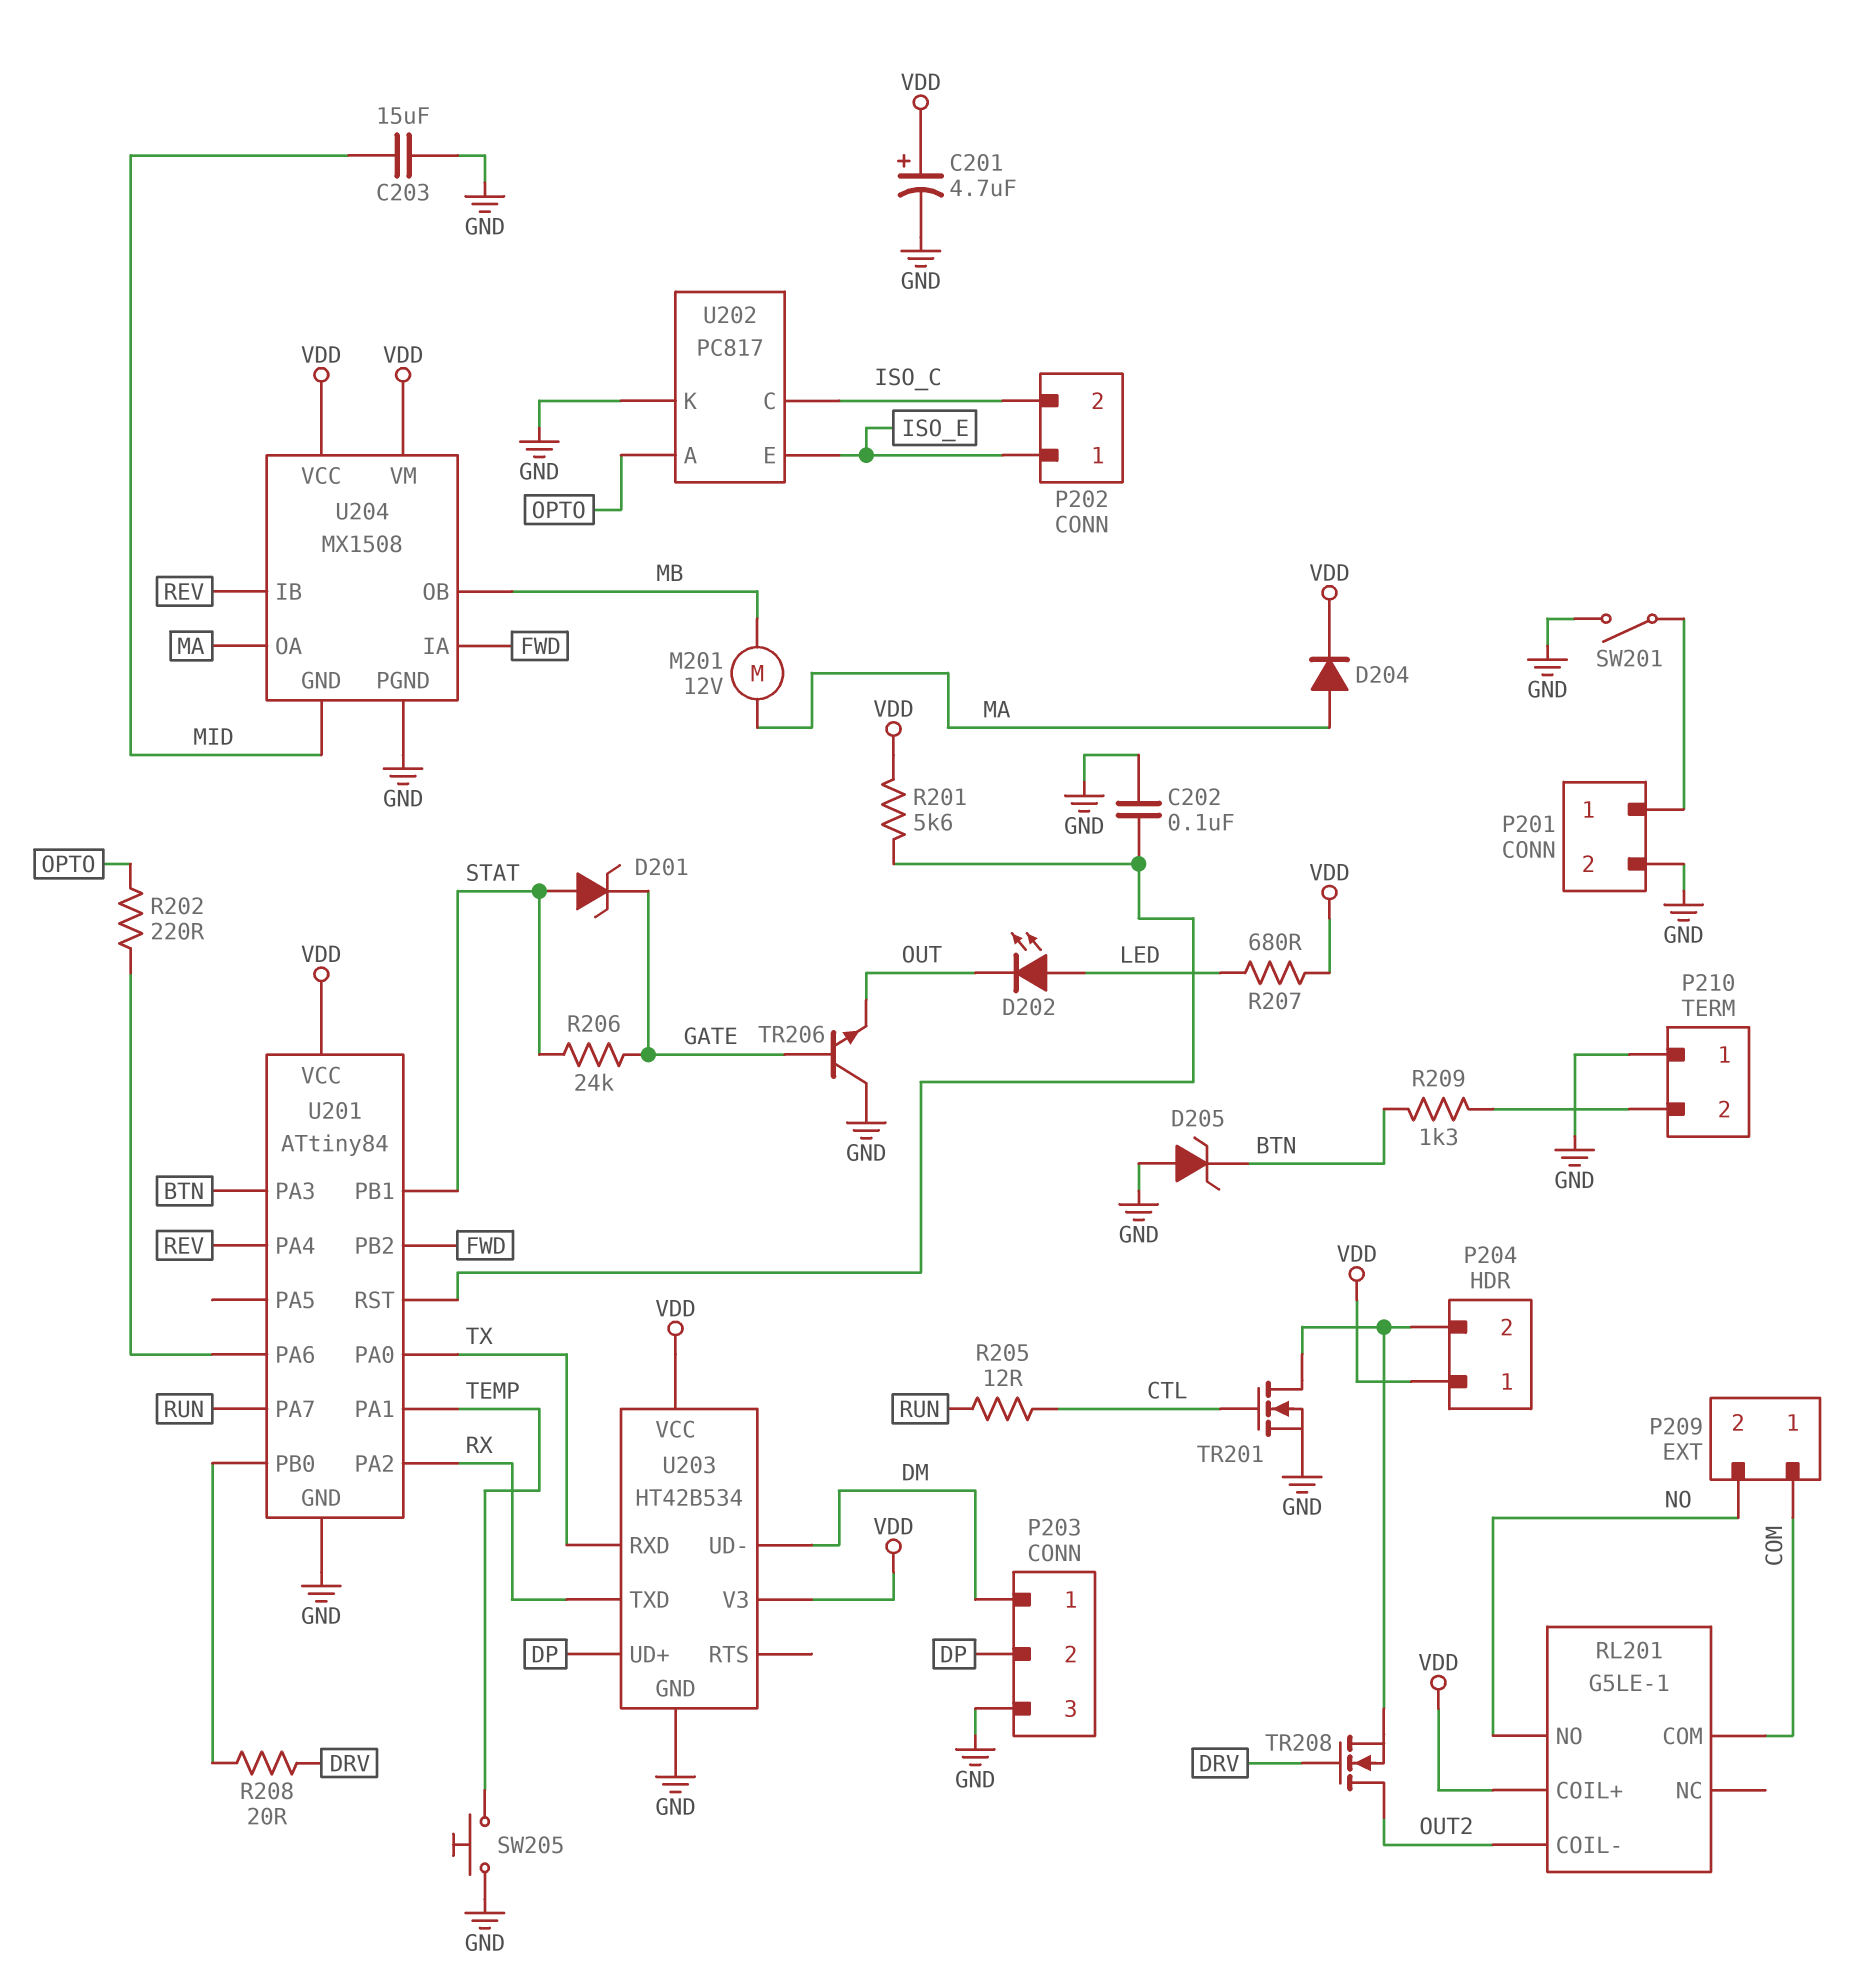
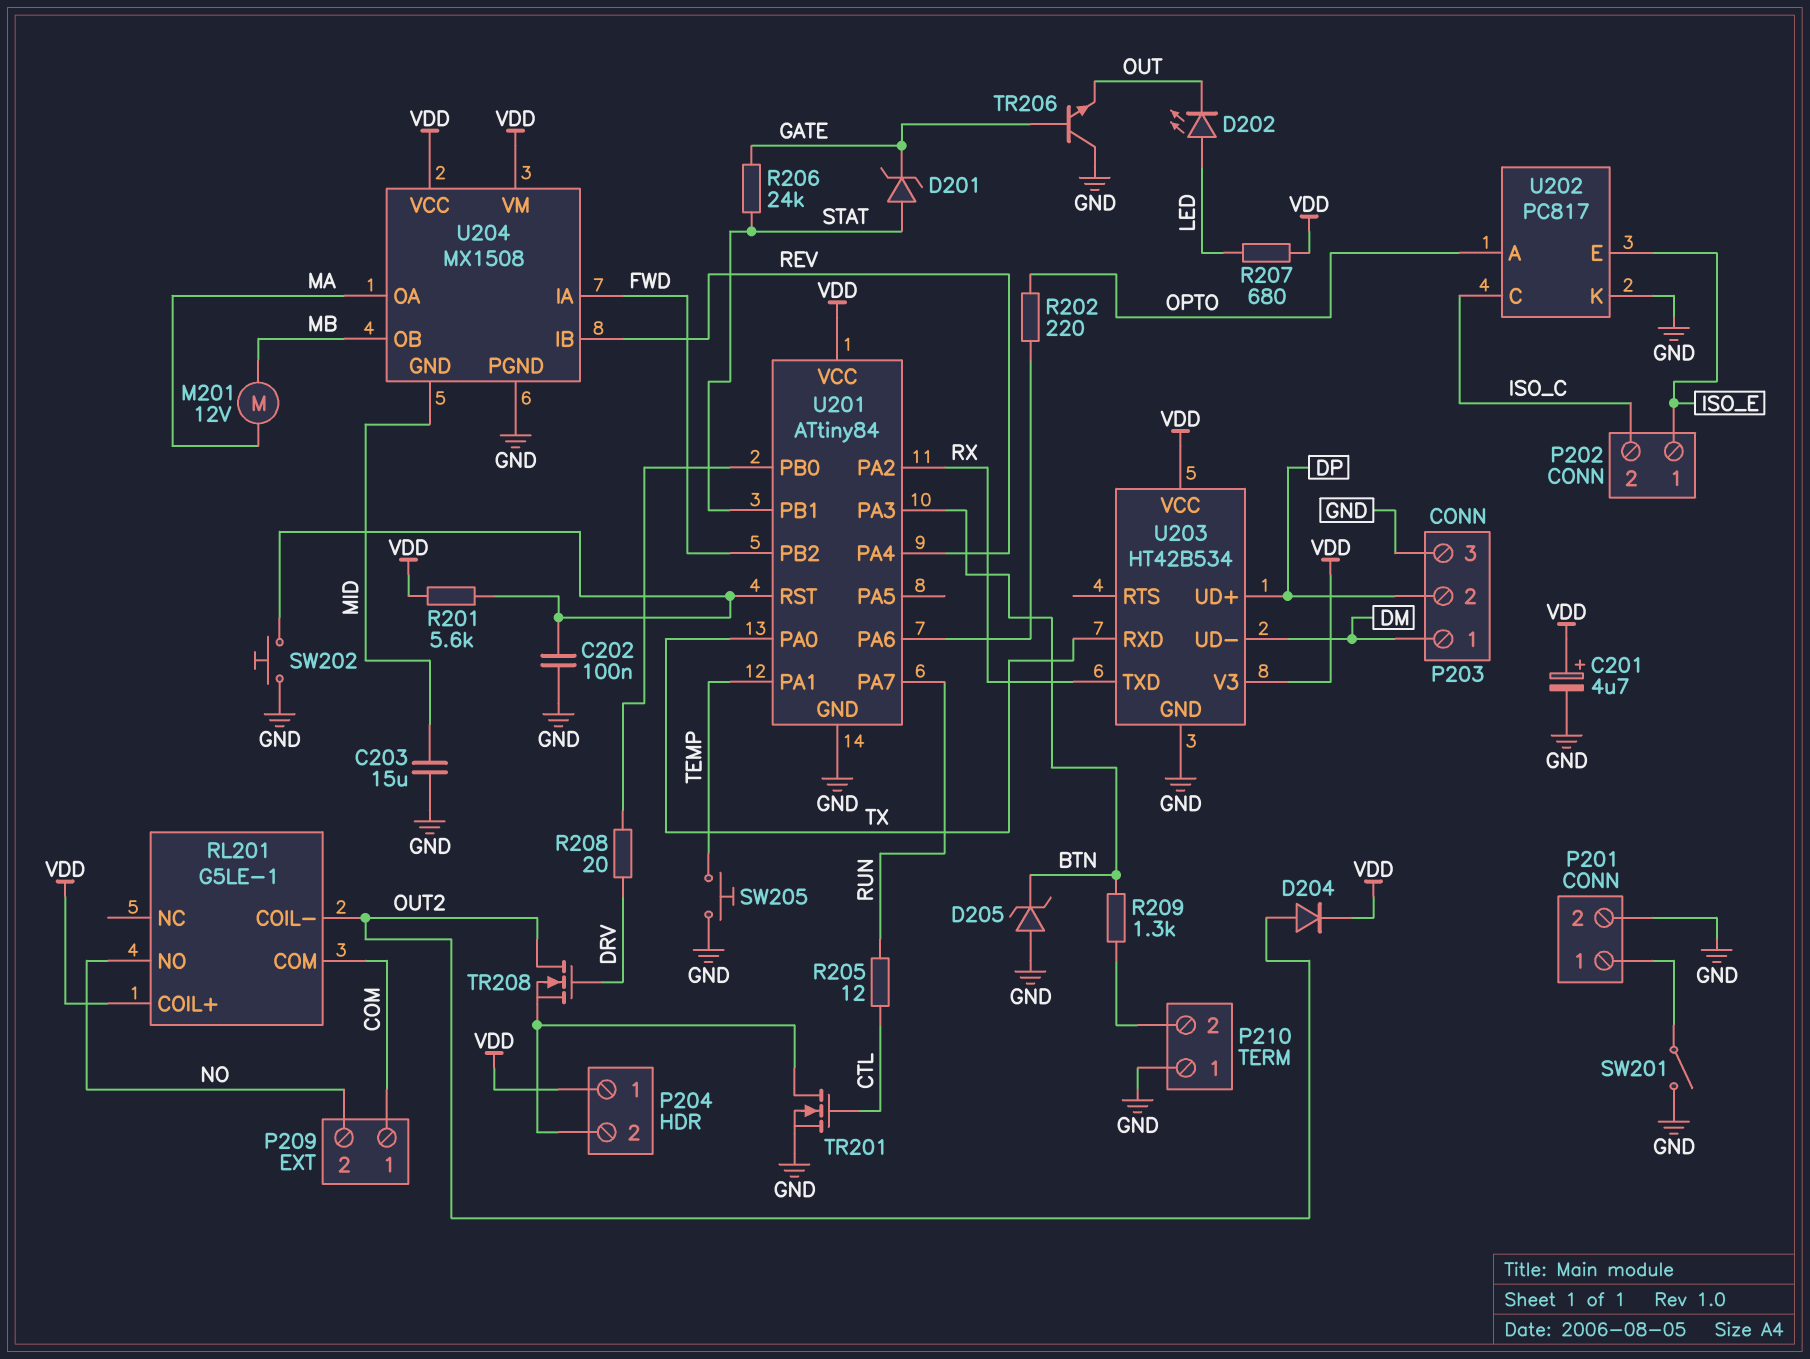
D204: diode (A MA, K VDD) -> diode (A OUT2, K VDD)
SW202: none -> button (GND, U201/RST)

